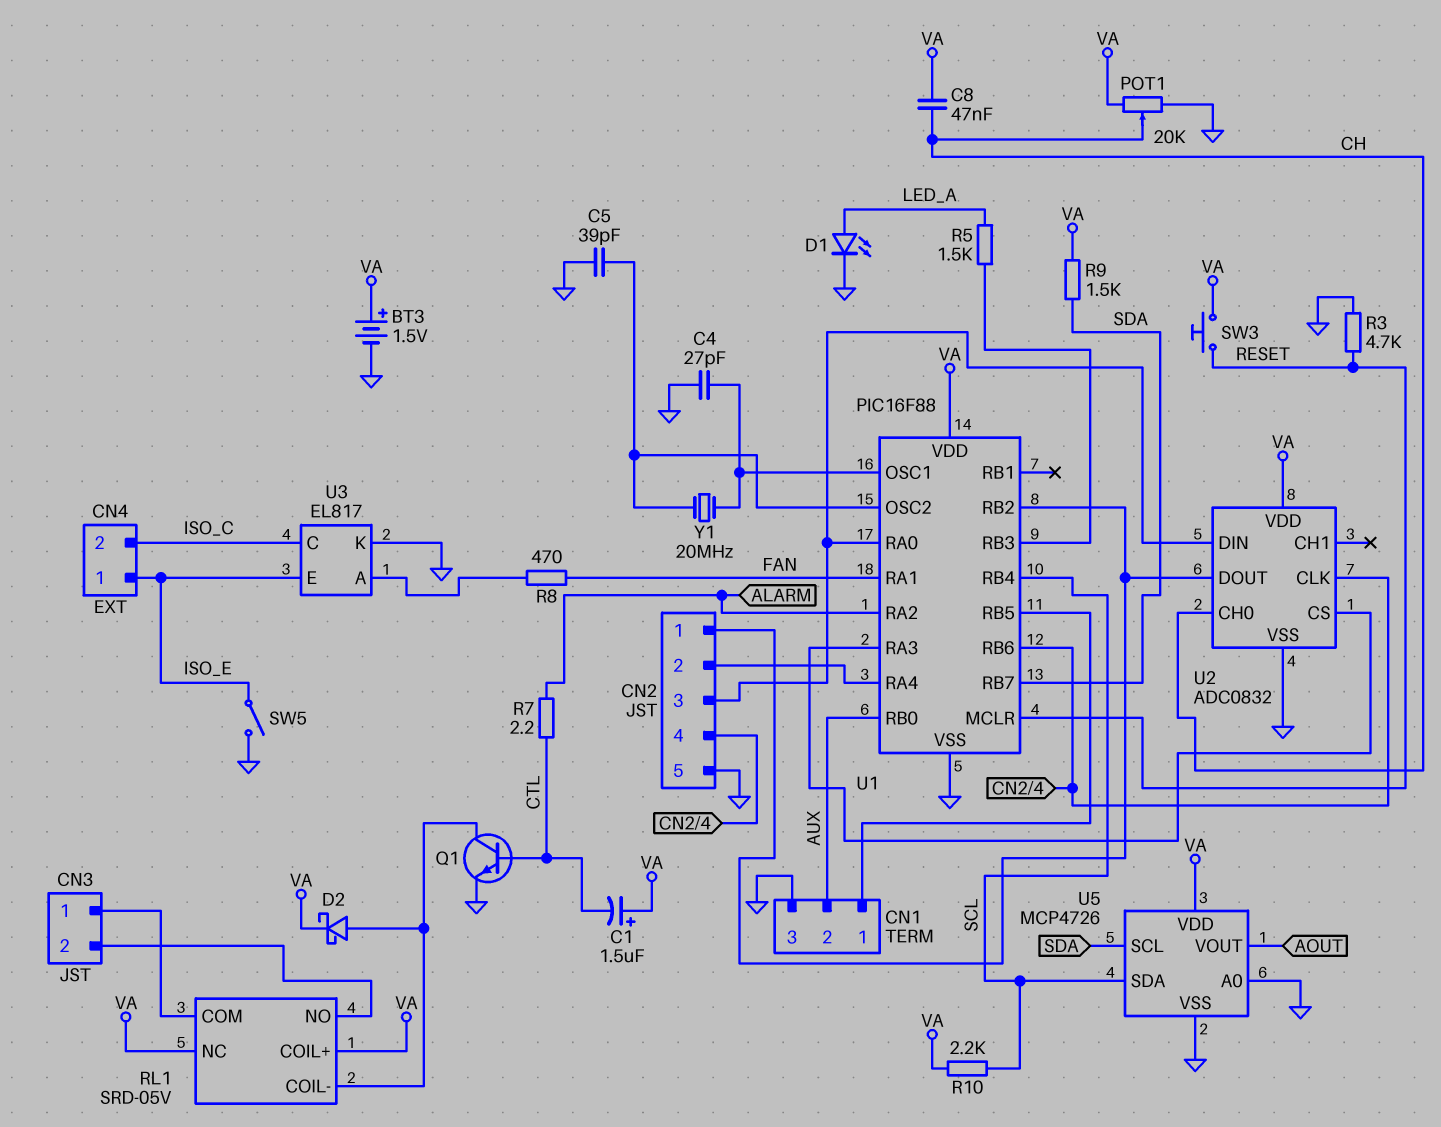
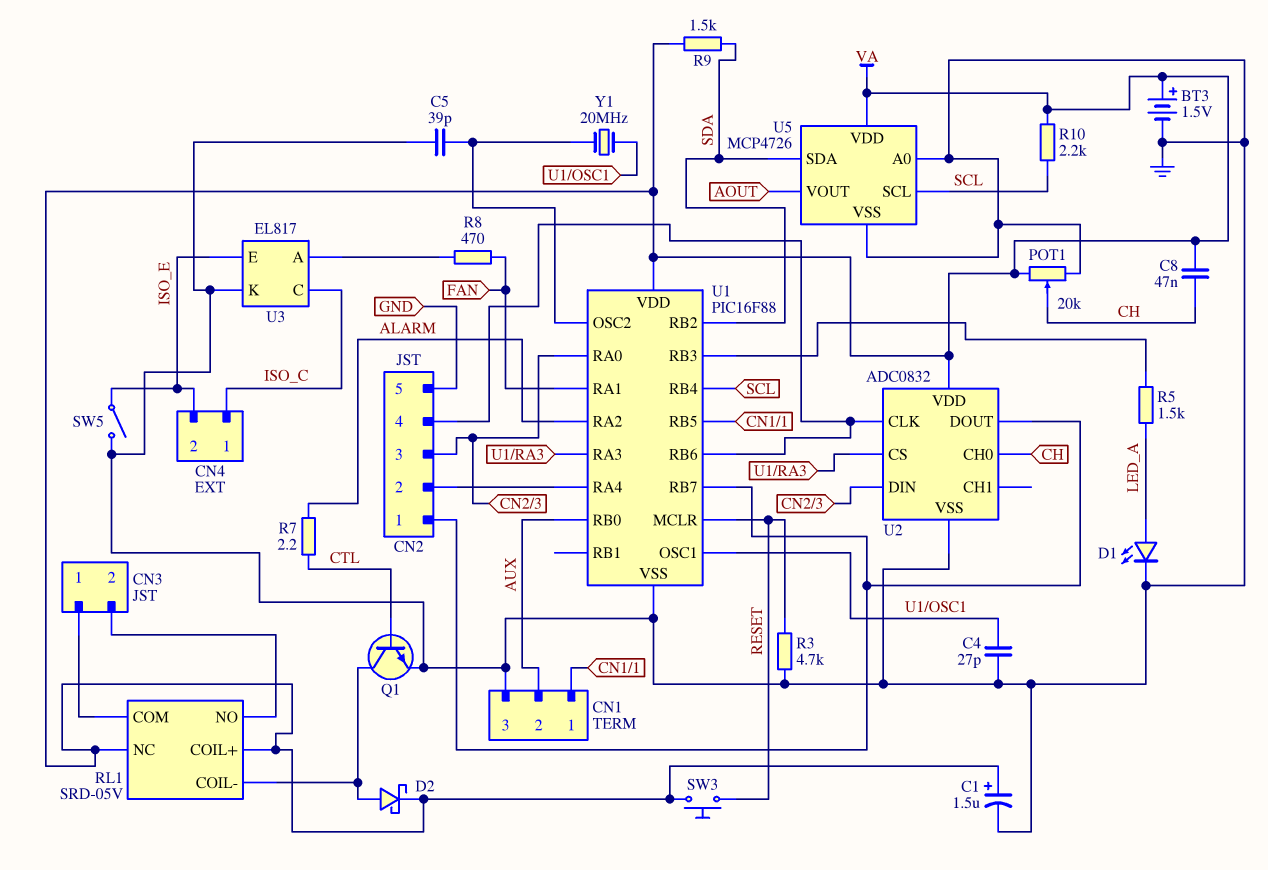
C1: 1.5uF (plus VA, minus CTL) -> 1.5uF (plus VA, minus GND)
CN4 pin 1: ISO_E -> ISO_C
CN4 pin 2: ISO_C -> ISO_E
U1 pin RB2: CN2/1 -> SDA
U1 pin RB7: SDA -> CN2/1
U5 pin SCL: SDA -> SCL
U5 pin SDA: SCL -> SDA

